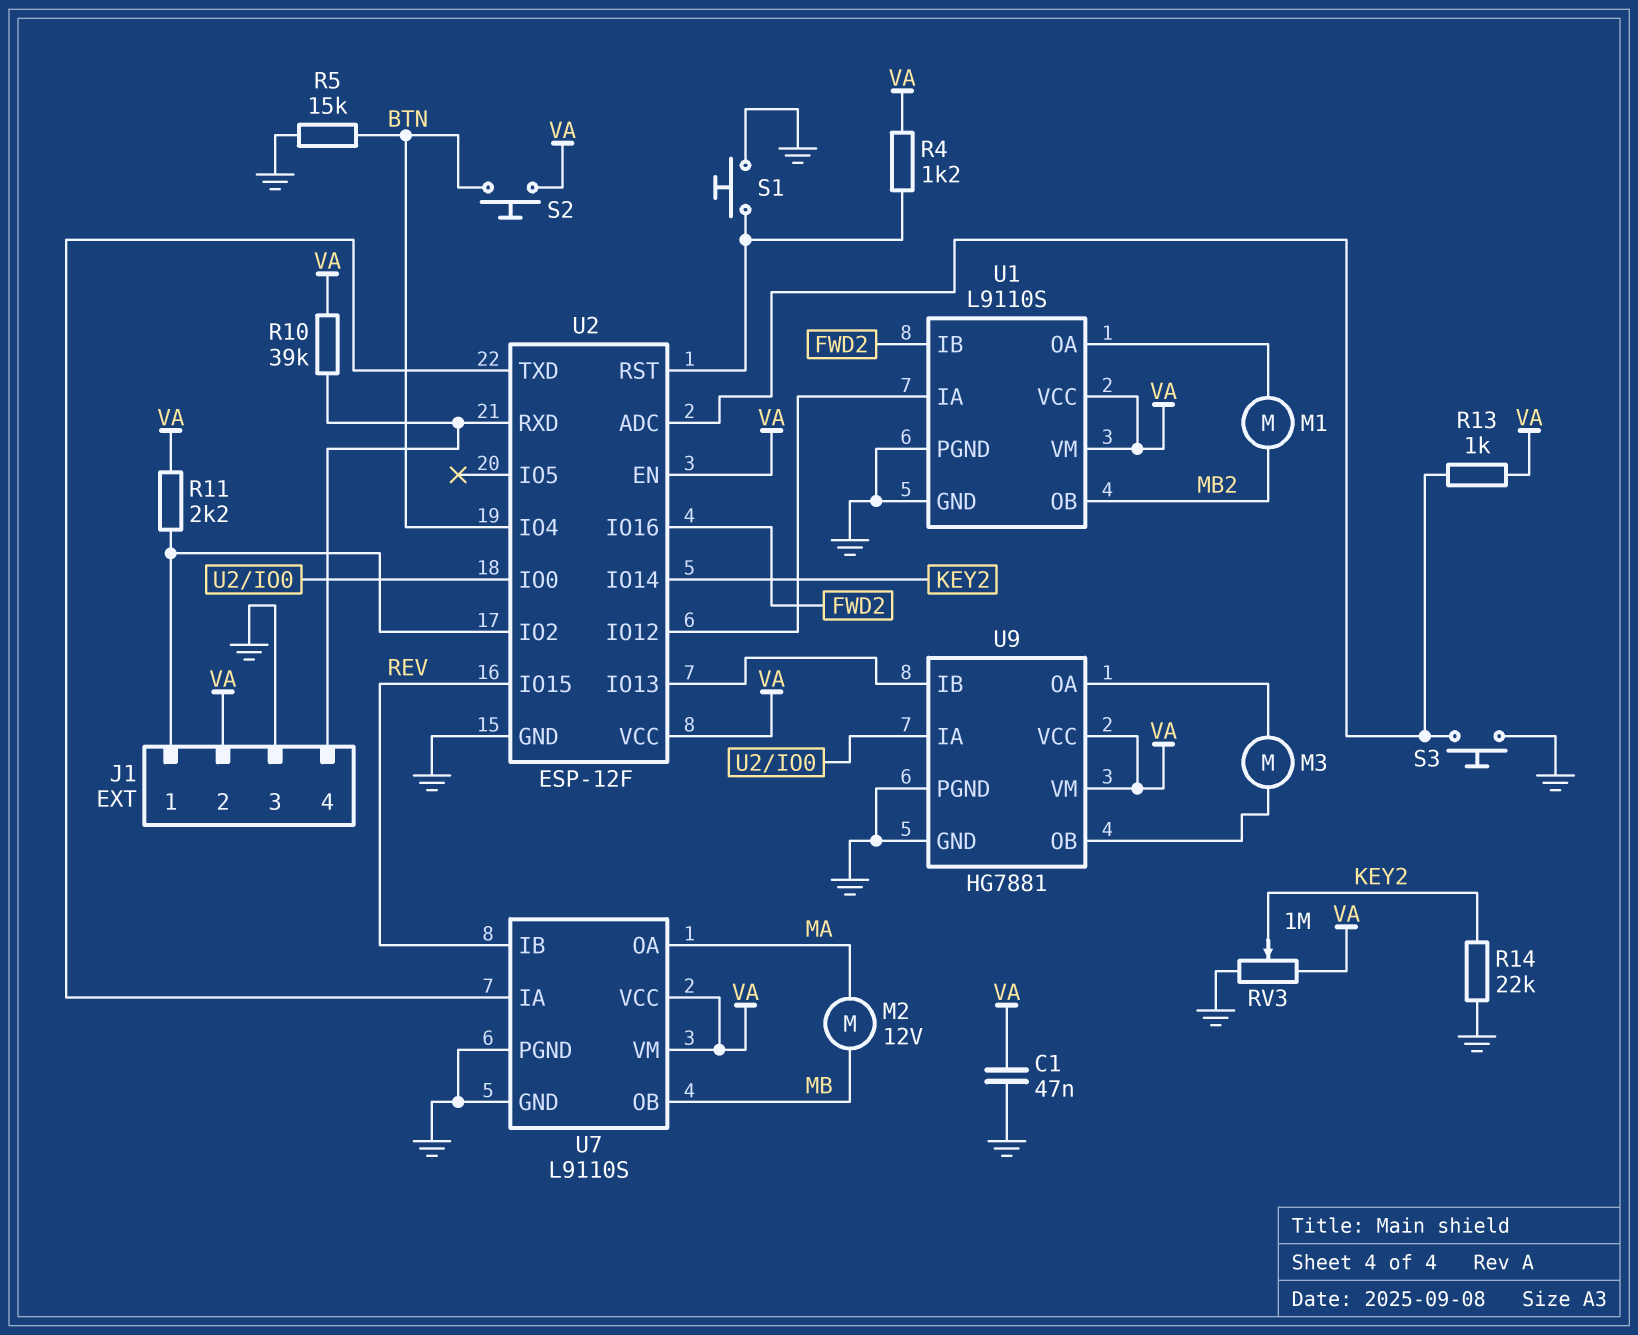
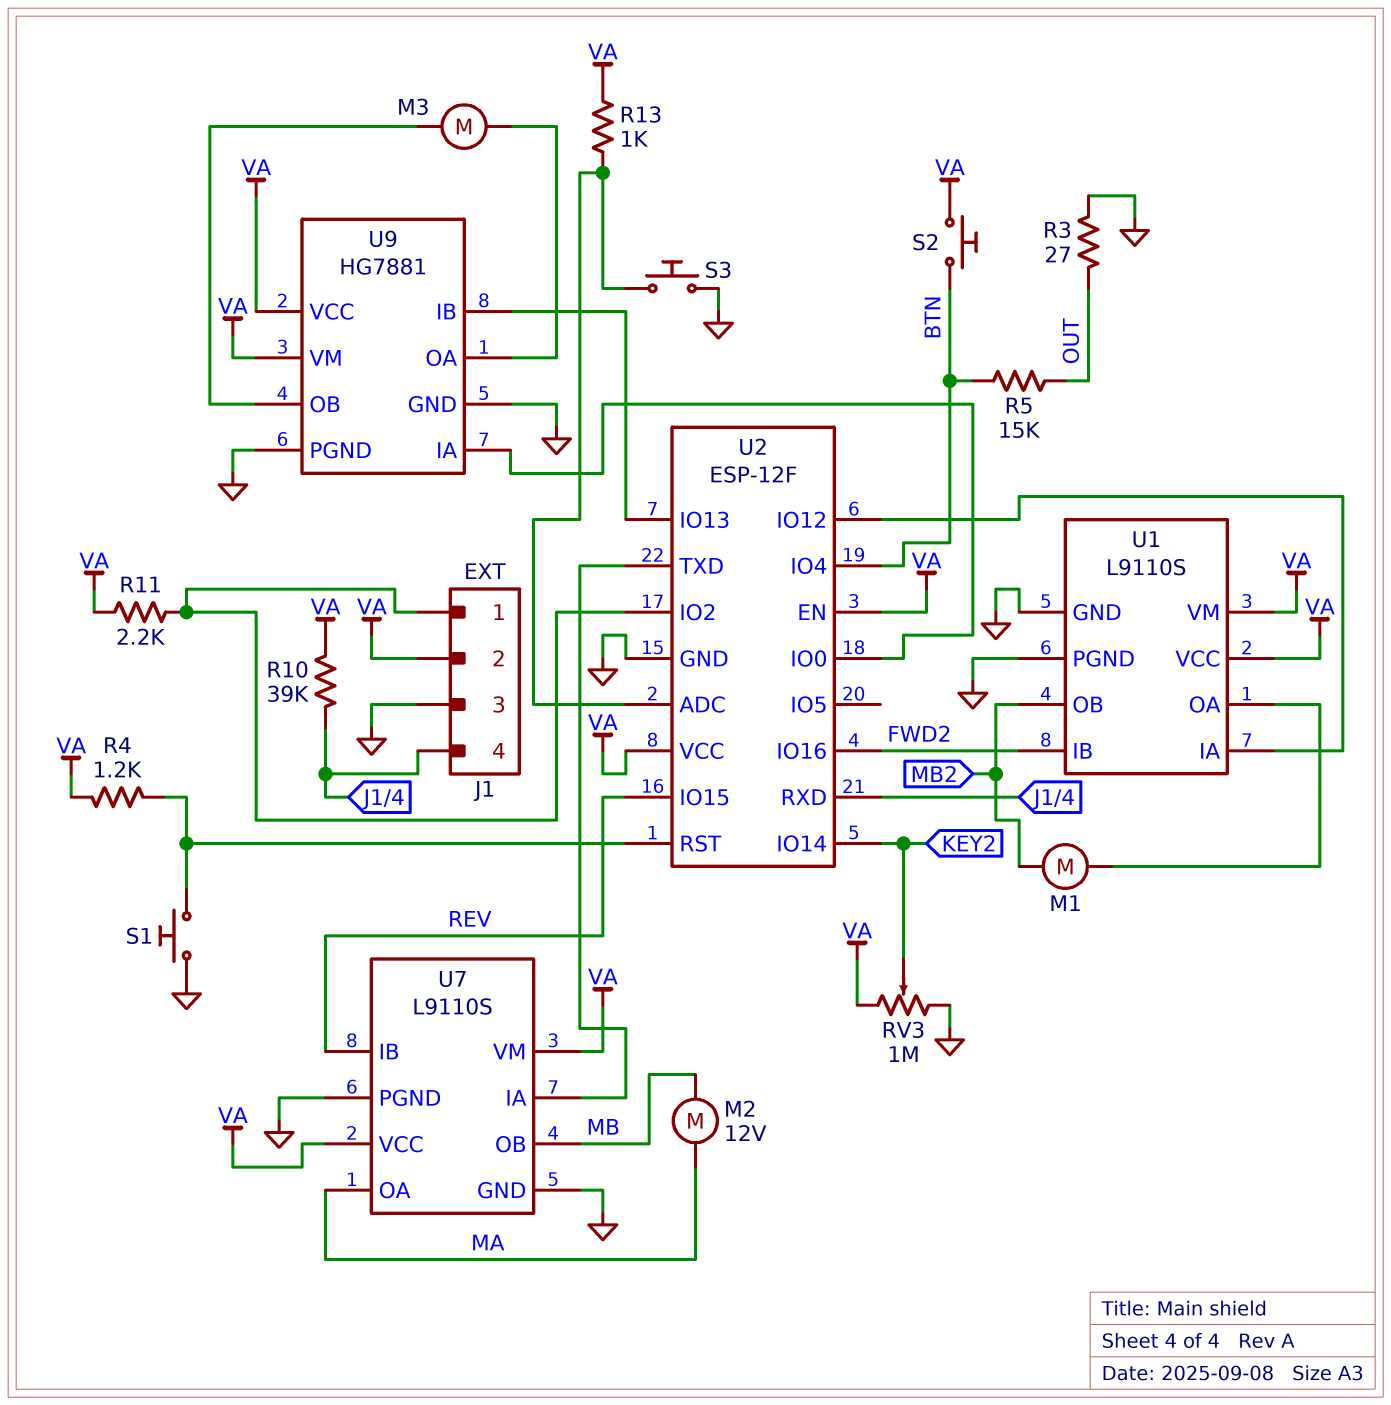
C1: 47nF (GND, VA) -> none
R3: none -> 27 (GND, OUT)
R5: 15k (BTN, GND) -> 15k (BTN, OUT)
R14: 22k (GND, KEY2) -> none

